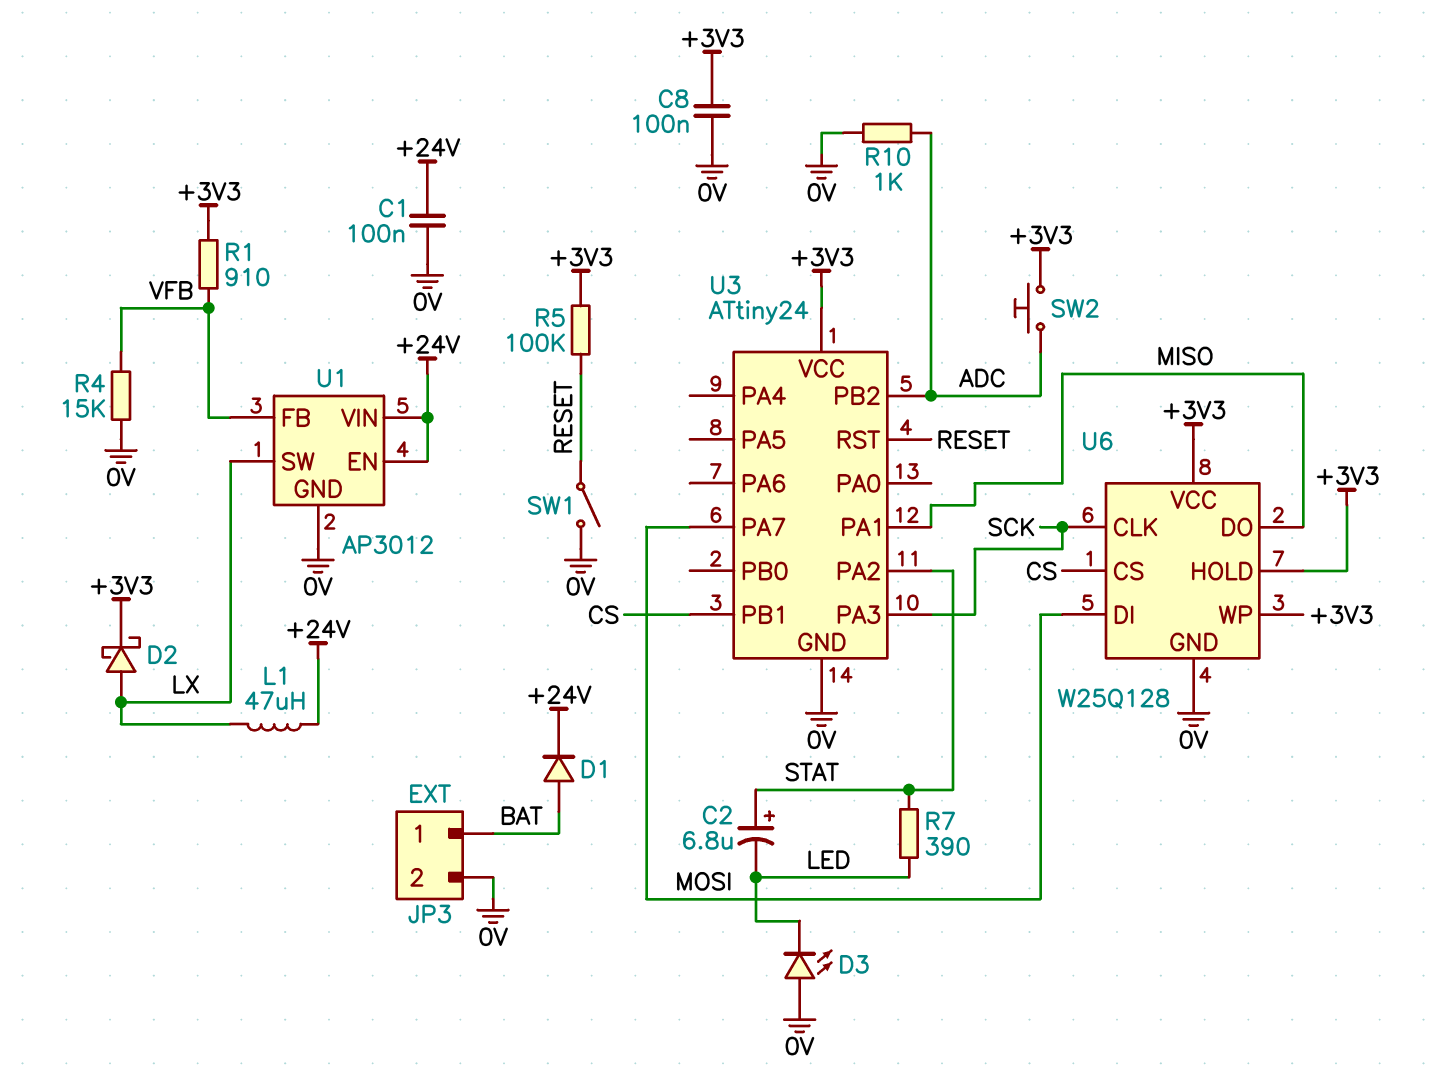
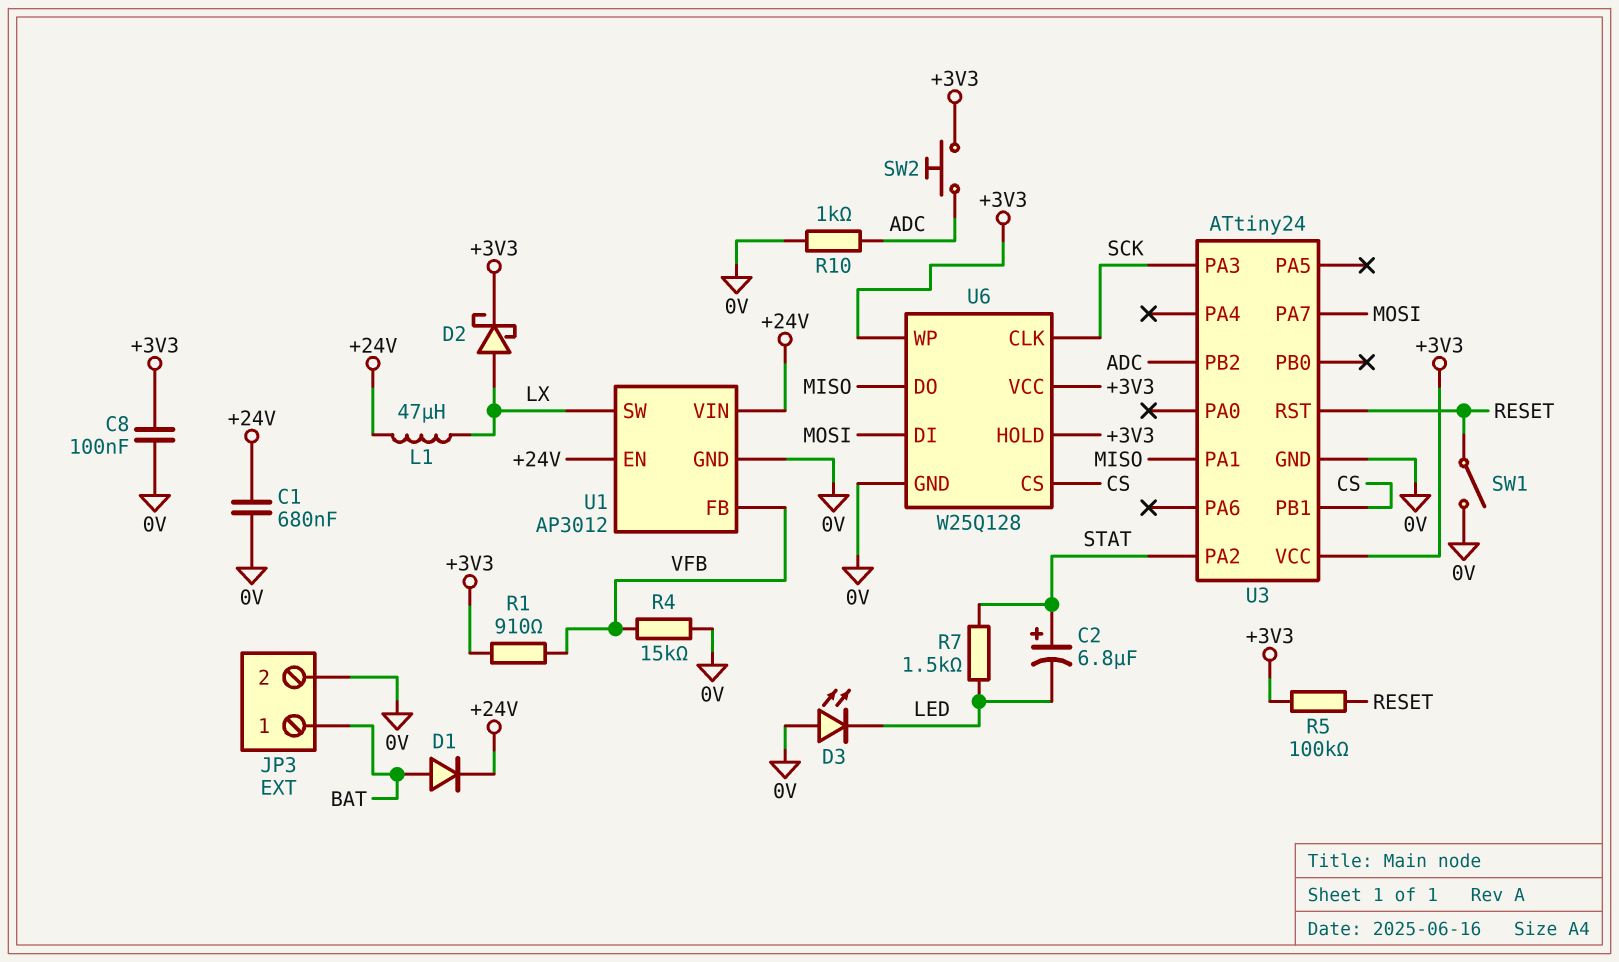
C1: 100nF (+24V, 0V) -> 680nF (+24V, 0V)
R7: 390 (LED, STAT) -> 1.5k (LED, STAT)

